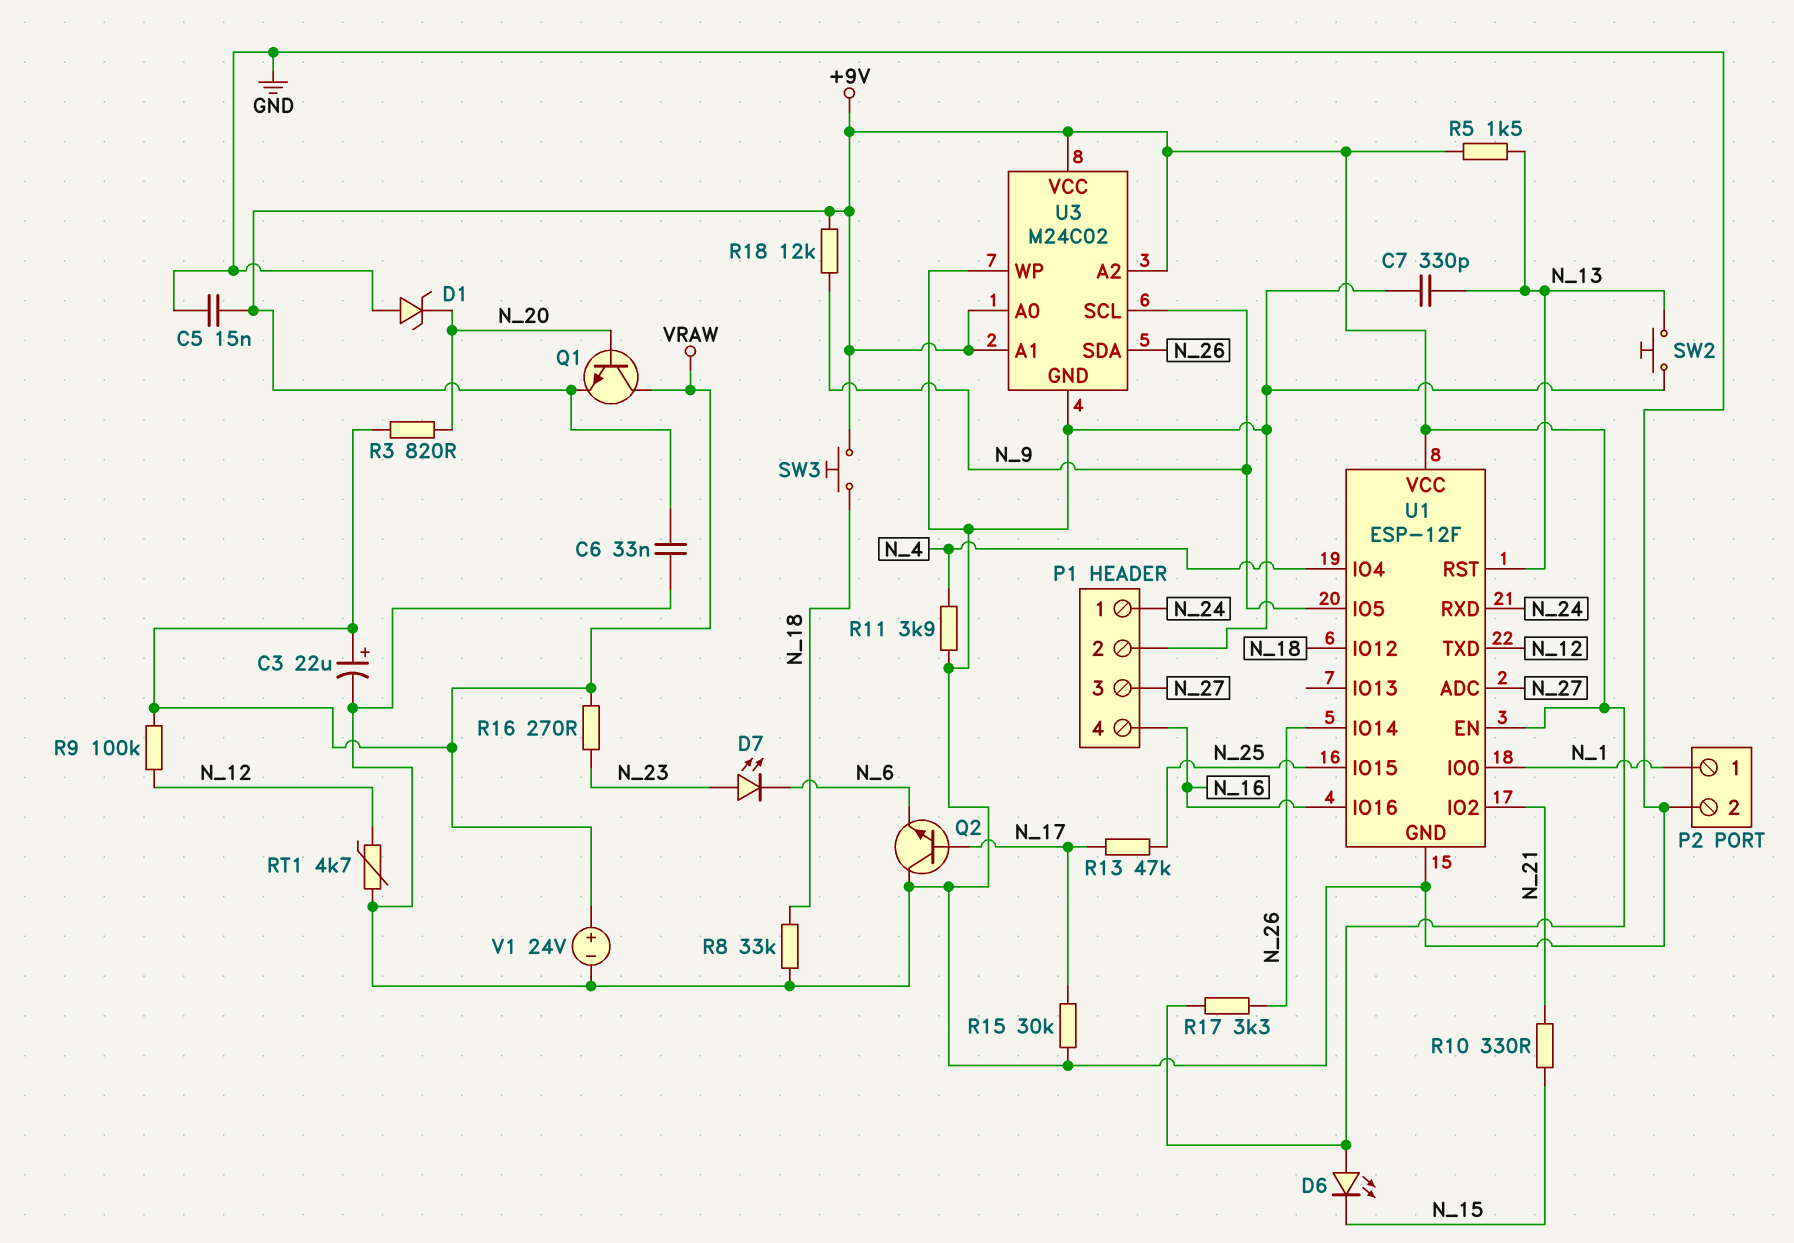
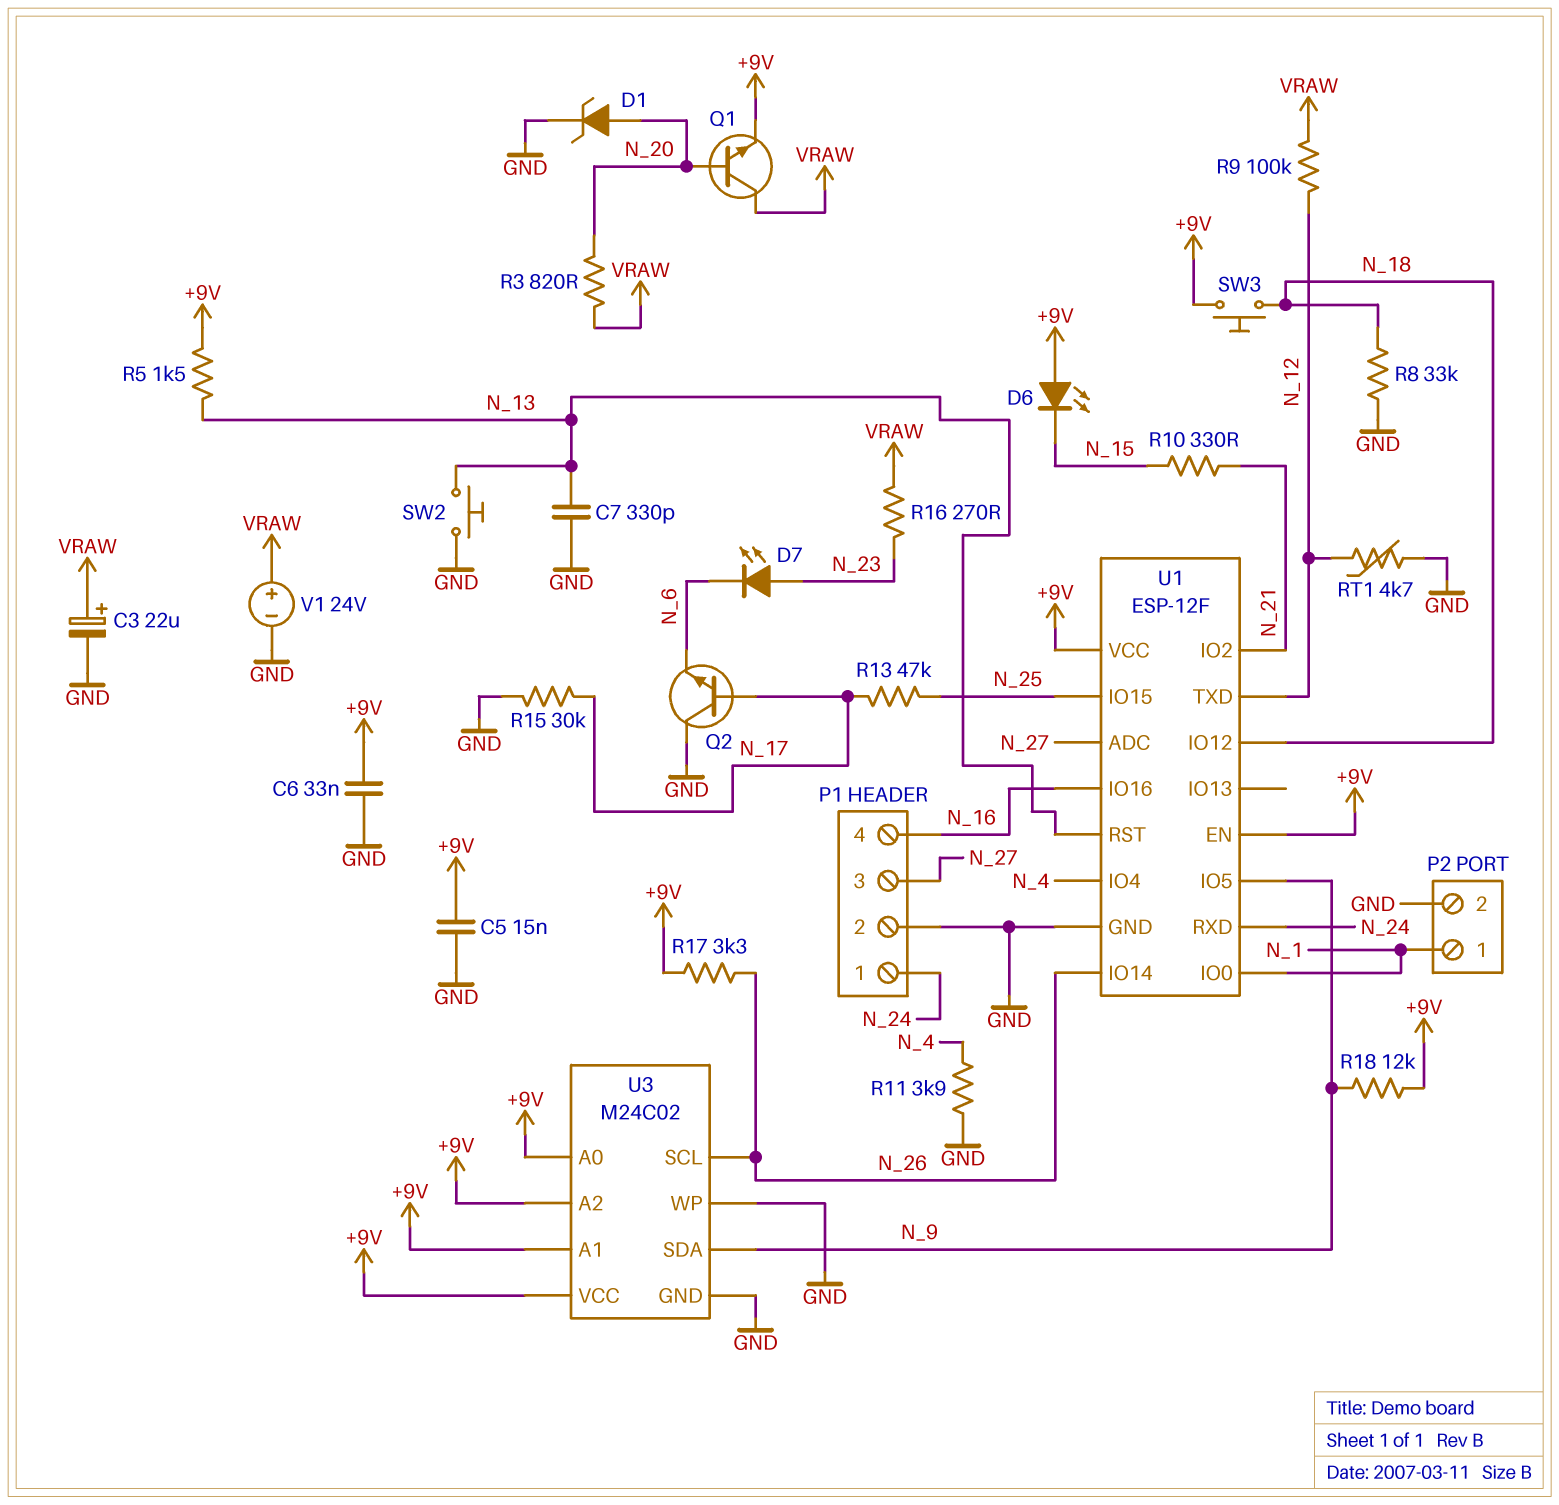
D1: zener (A GND, K N_20) -> zener (A N_20, K GND)
U3 pin SCL: N_9 -> N_26
U3 pin SDA: N_26 -> N_9

